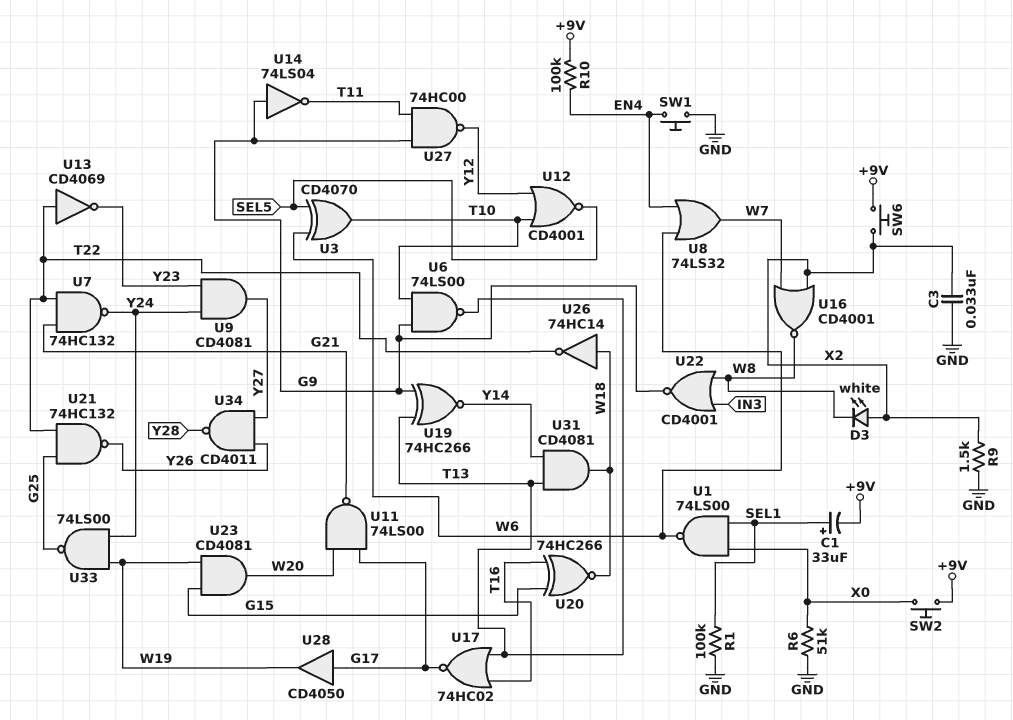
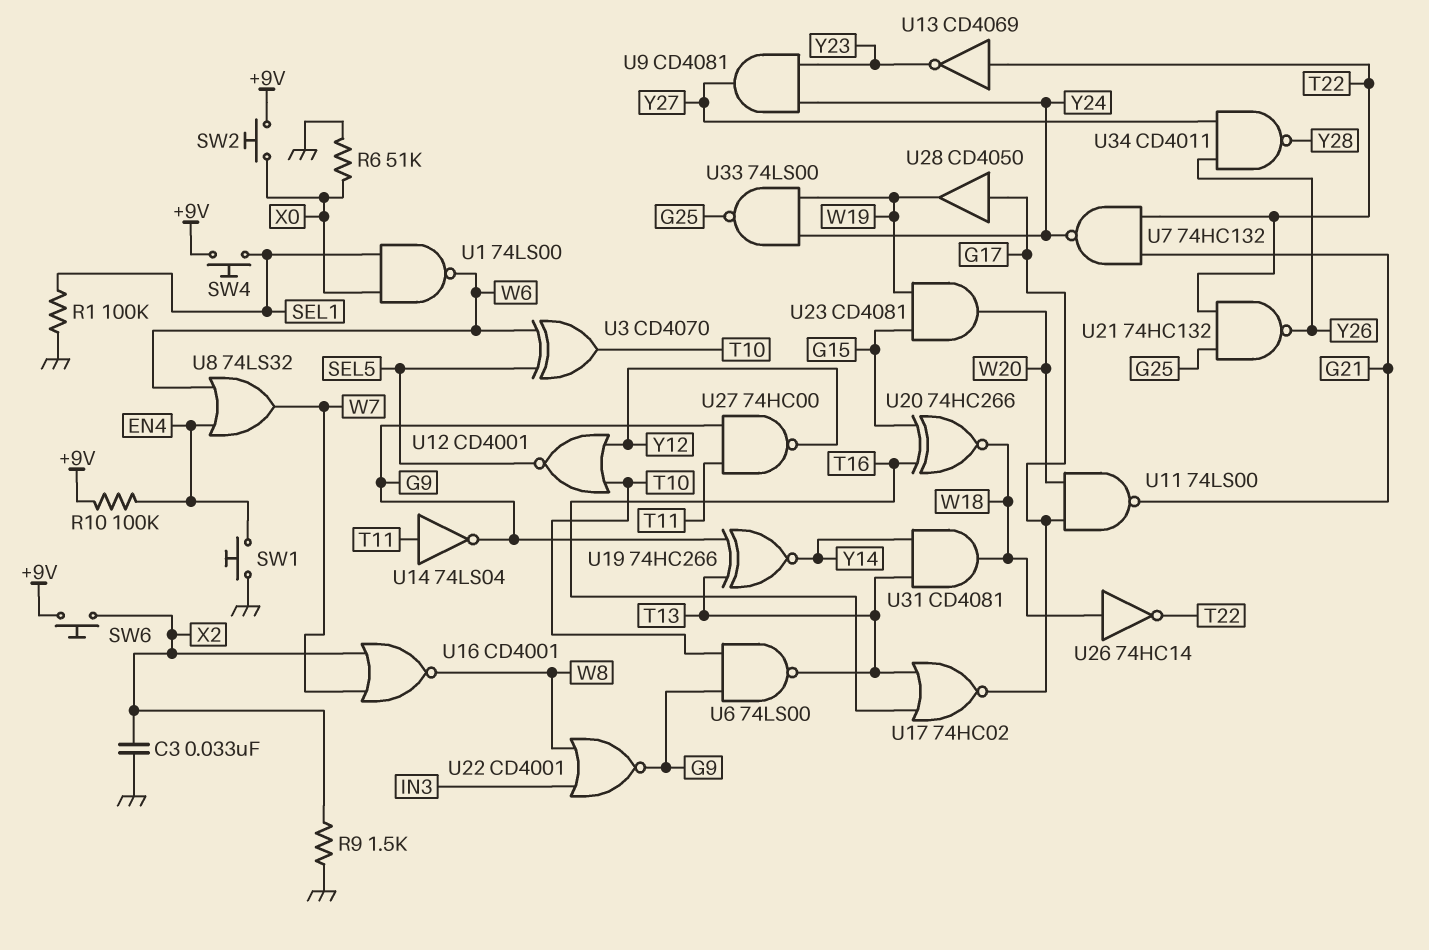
C1: 33uF (plus SEL1, minus +9V) -> none
D3: LED white (A X2, K W8) -> none
SW4: none -> button (+9V, SEL1)
U14: NOT 74LS04 (in G9, out T11) -> NOT 74LS04 (in T11, out G9)

